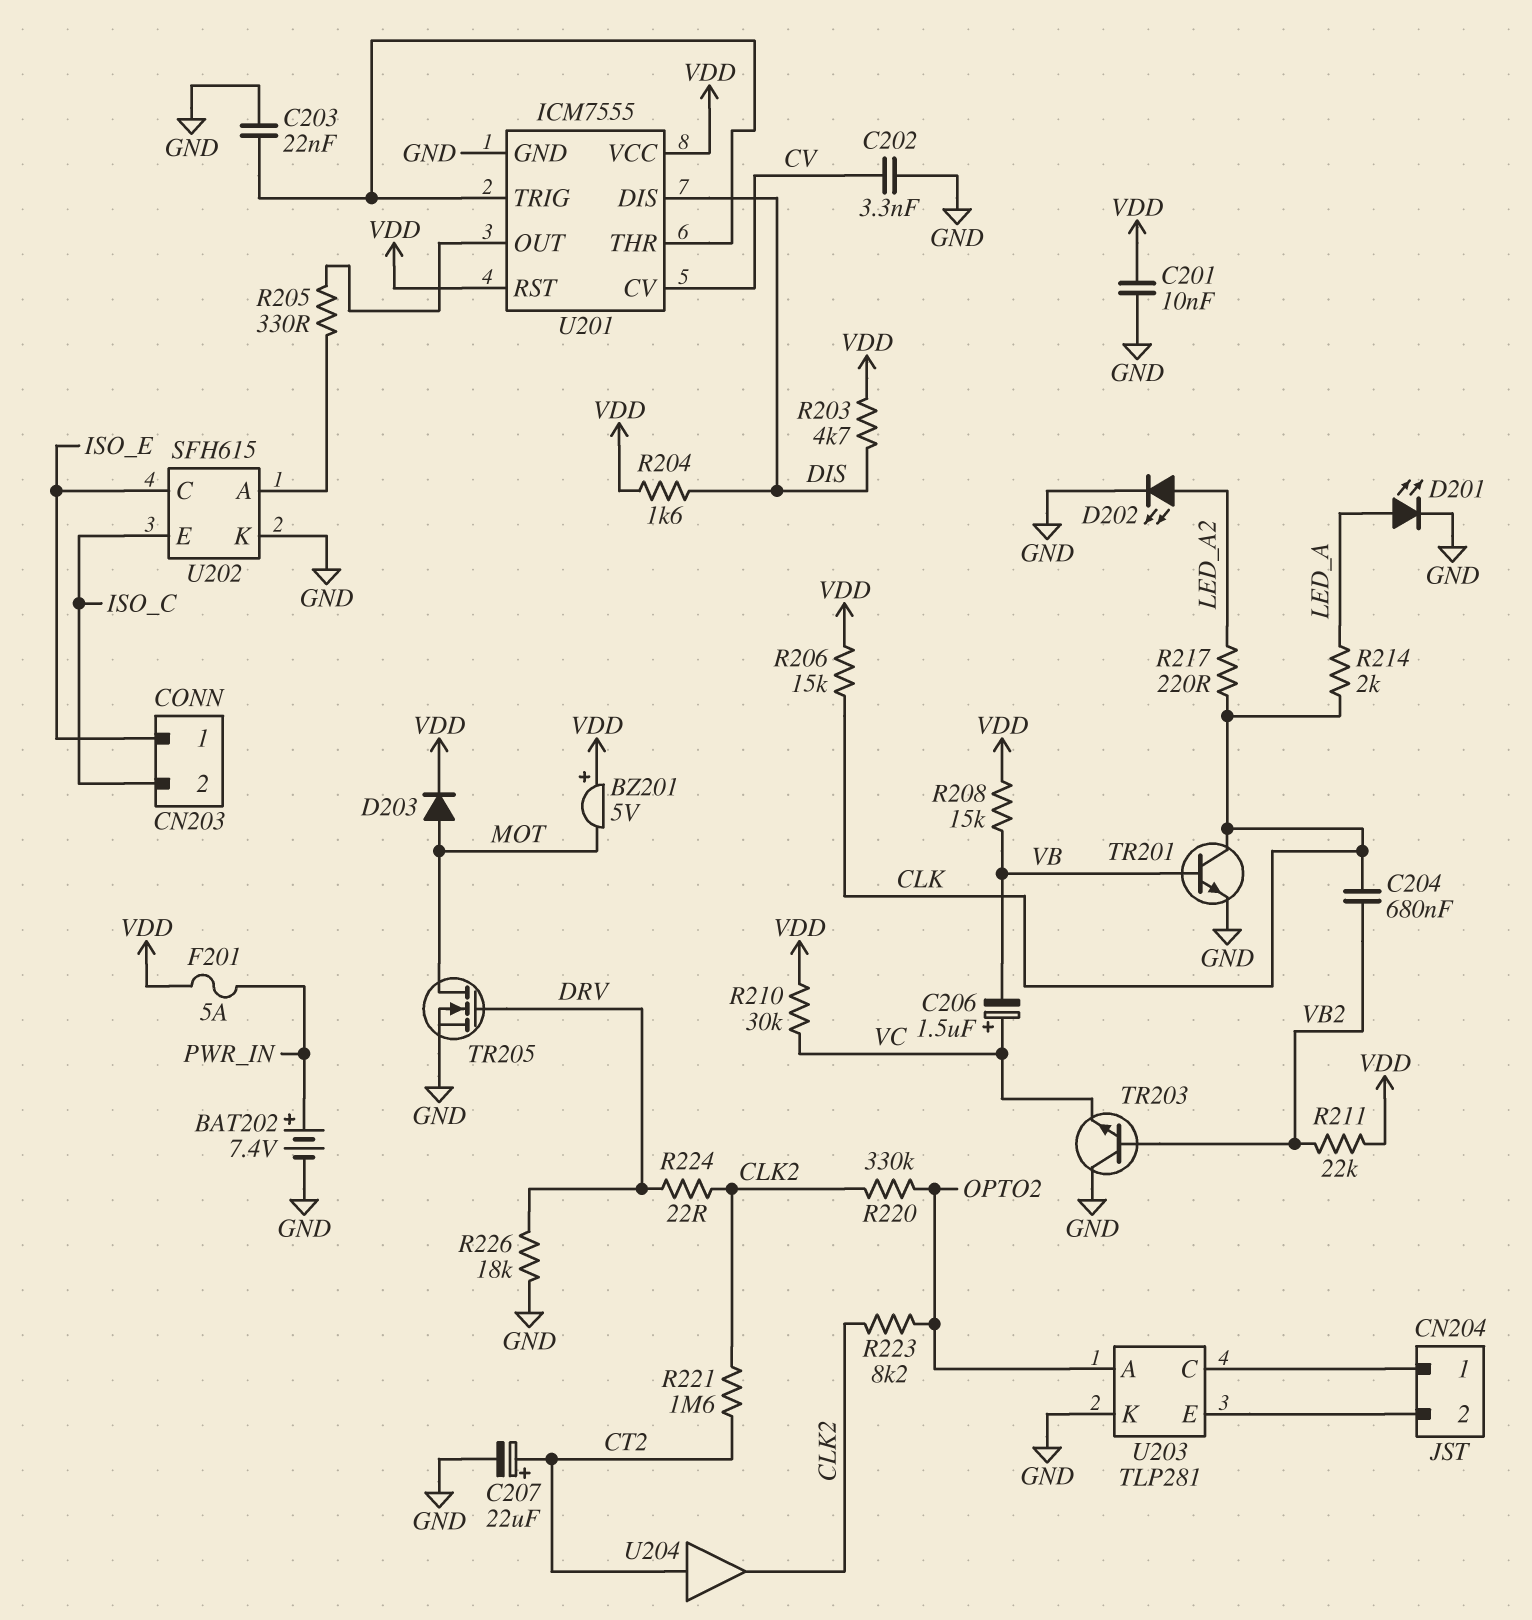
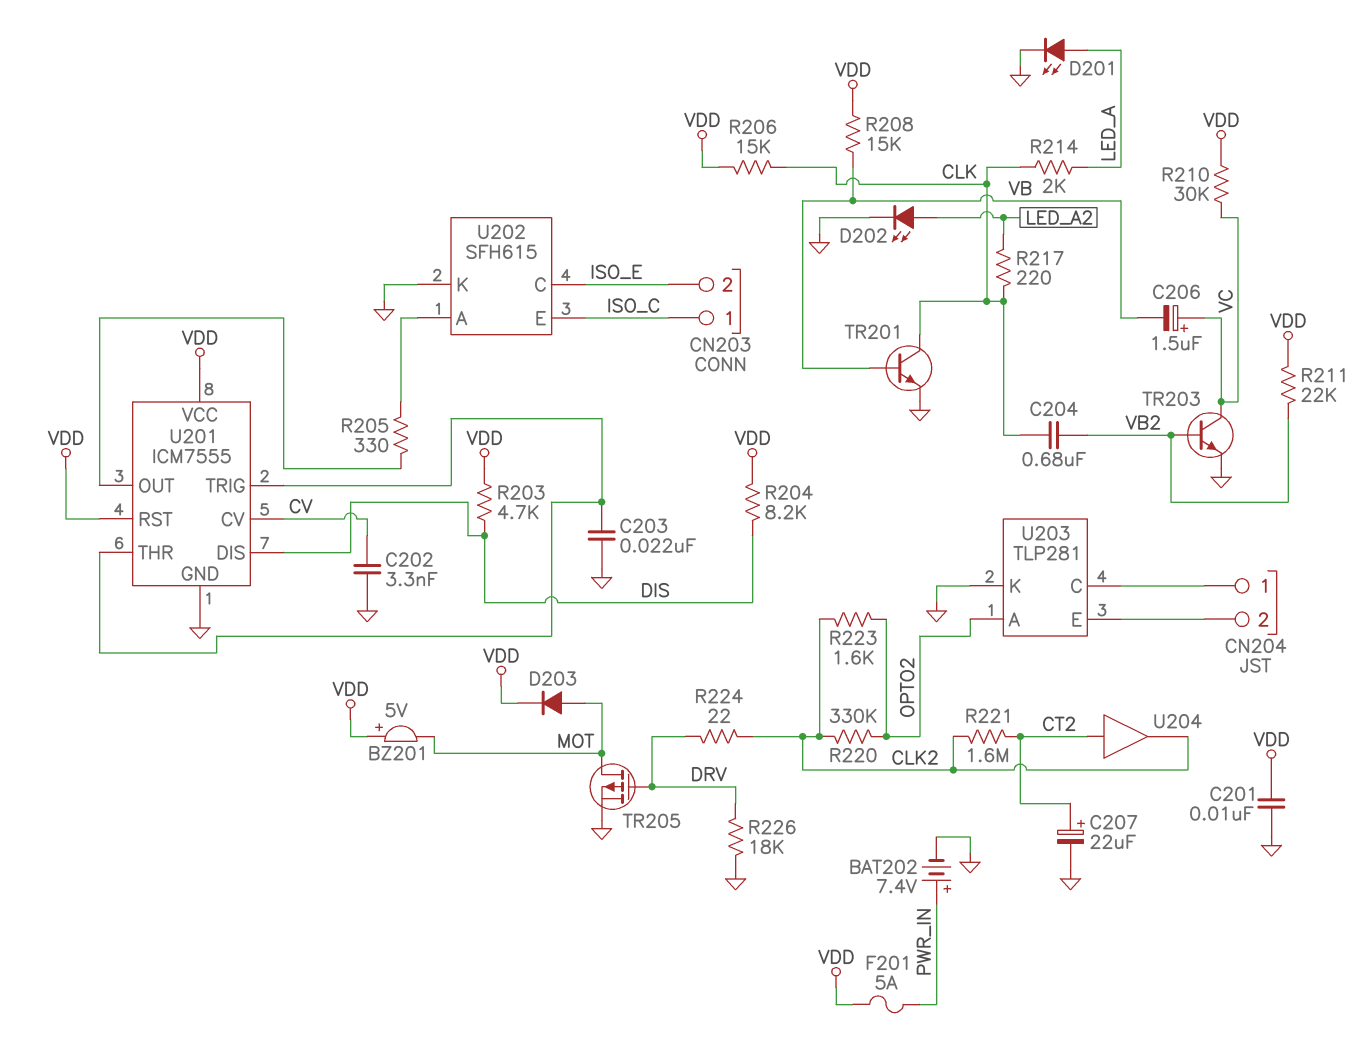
CN203 pin 1: ISO_E -> ISO_C
CN203 pin 2: ISO_C -> ISO_E
R204: 1.6k (DIS, VDD) -> 8.2k (DIS, VDD)
R223: 8.2k (CLK2, OPTO2) -> 1.6k (CLK2, OPTO2)
TR203: NPN (B VB2, C GND, E VC) -> NPN (B VB2, C VC, E GND)
TR205: NMOS (G DRV, D MOT, S GND) -> PMOS (G DRV, D MOT, S GND)

